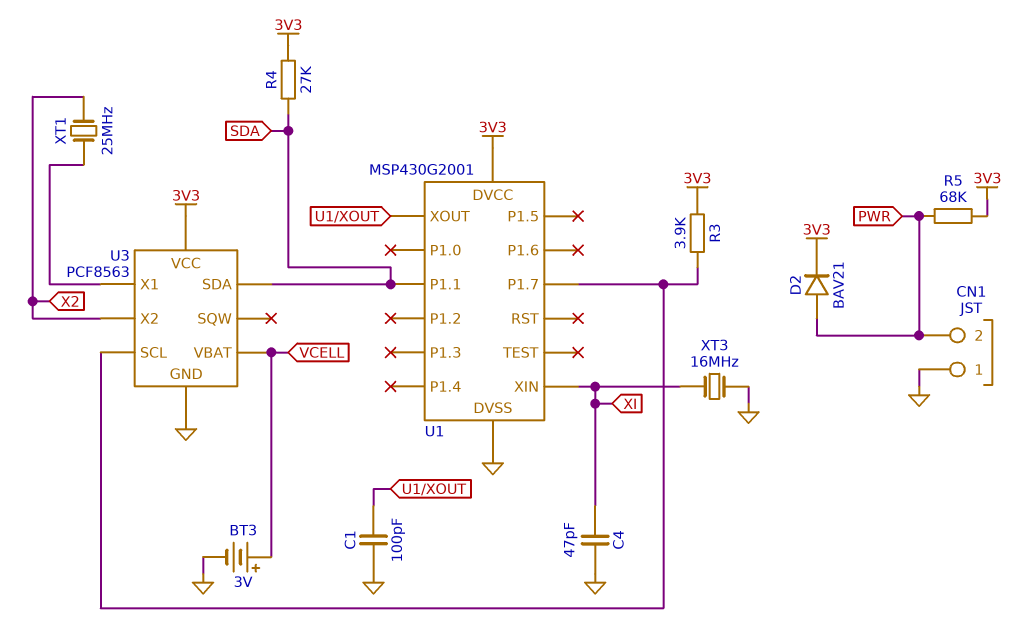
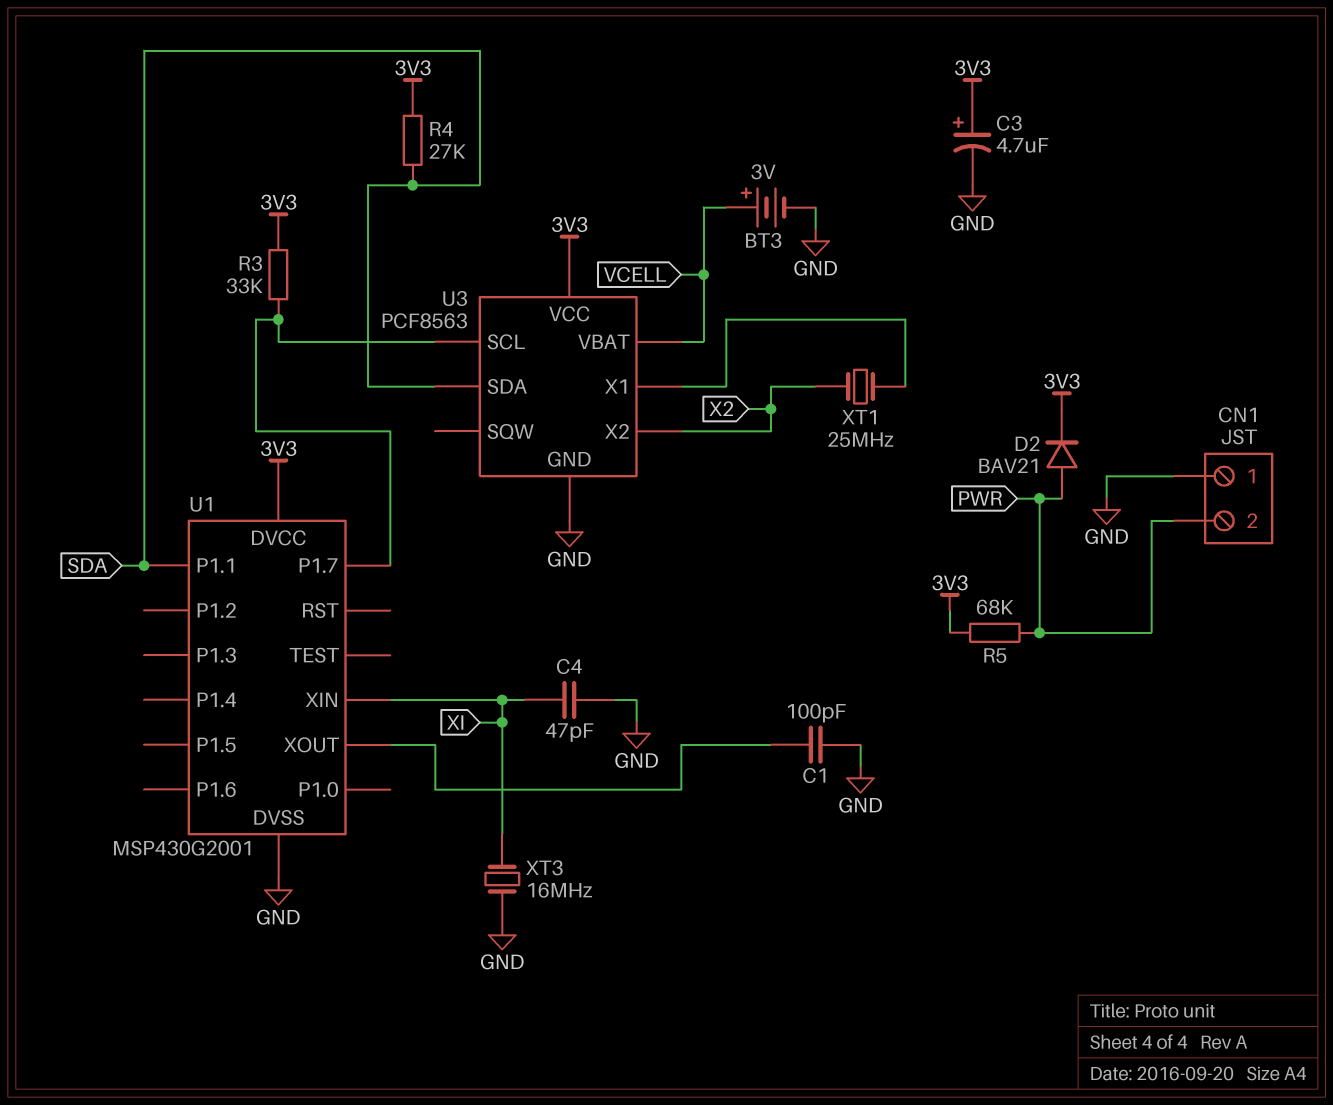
C3: none -> 4.7uF (plus 3V3, minus GND)
R3: 3.9k (3V3, U1/P1.7) -> 33k (3V3, U1/P1.7)

